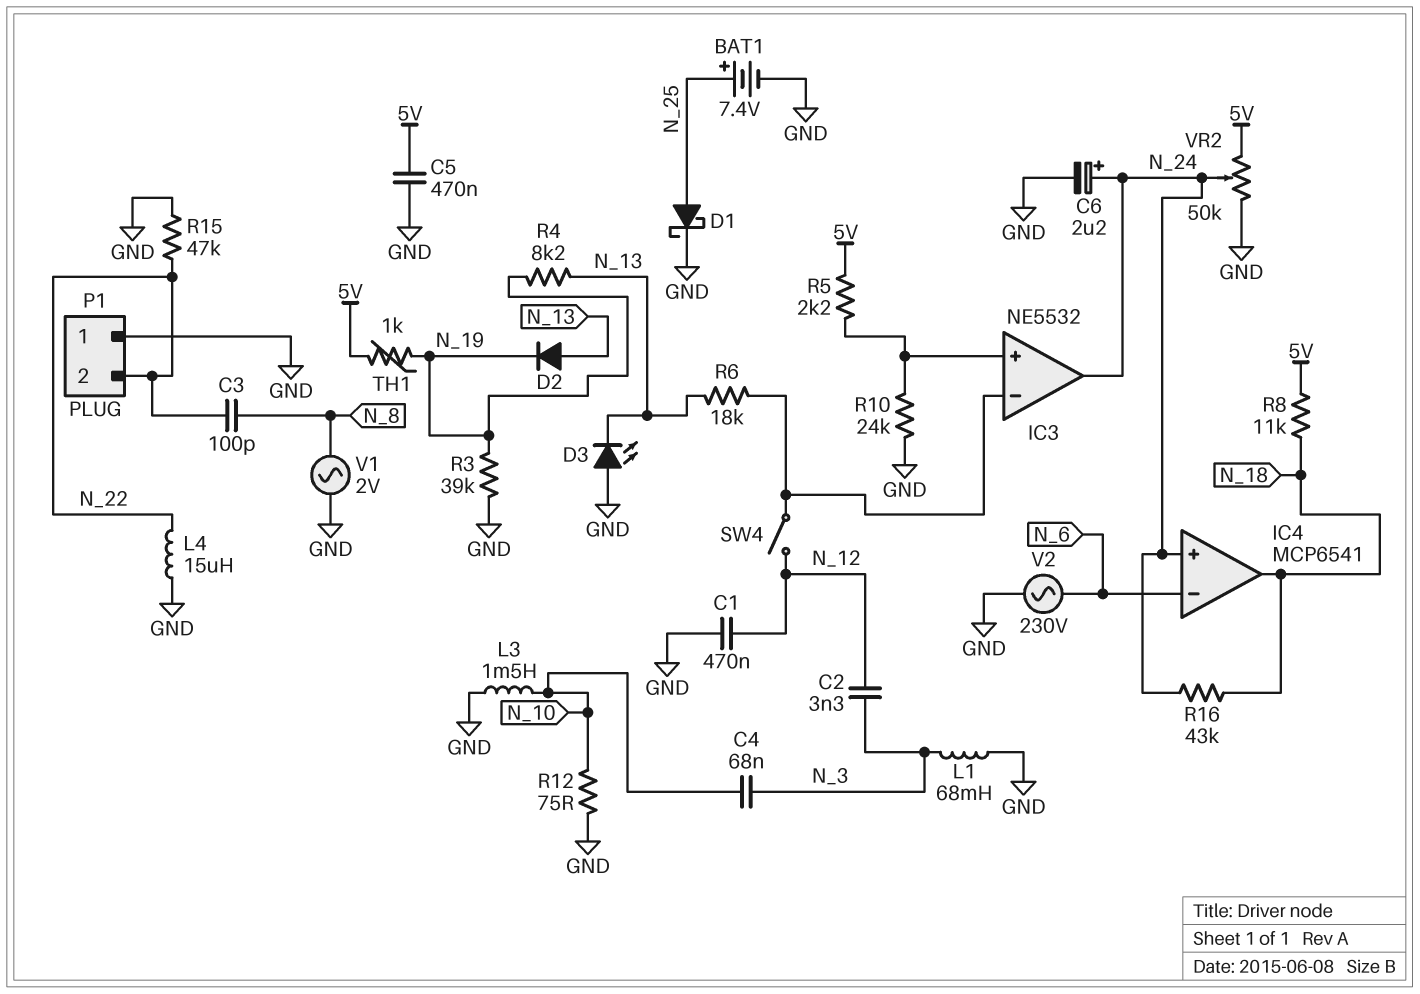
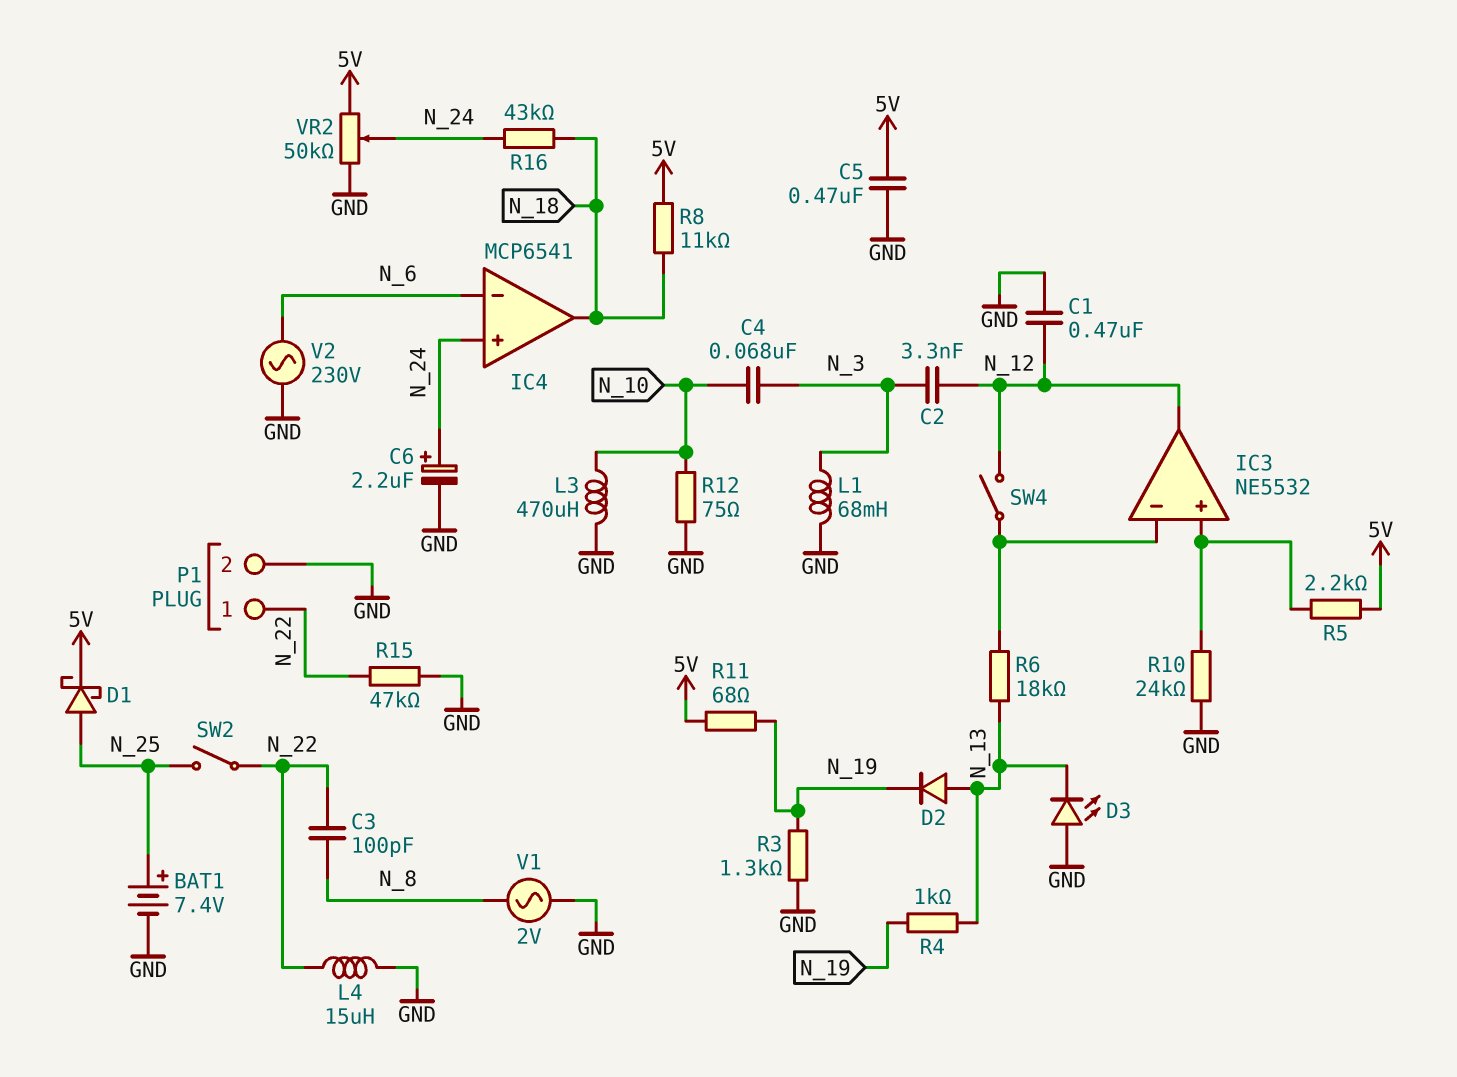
D1: schottky (A N_25, K GND) -> schottky (A N_25, K 5V)
IC3 pin out: N_24 -> N_12
L3: 1.5mH (GND, N_10) -> 470uH (GND, N_10)
P1 pin 1: GND -> N_22
P1 pin 2: N_22 -> GND
R3: 39k (GND, N_19) -> 1.3k (GND, N_19)
R4: 8.2k (N_13, N_19) -> 1k (N_13, N_19)
R11: none -> 68 (5V, N_19)
SW2: none -> switch (N_22, N_25)
TH1: 1k (5V, N_19) -> none

